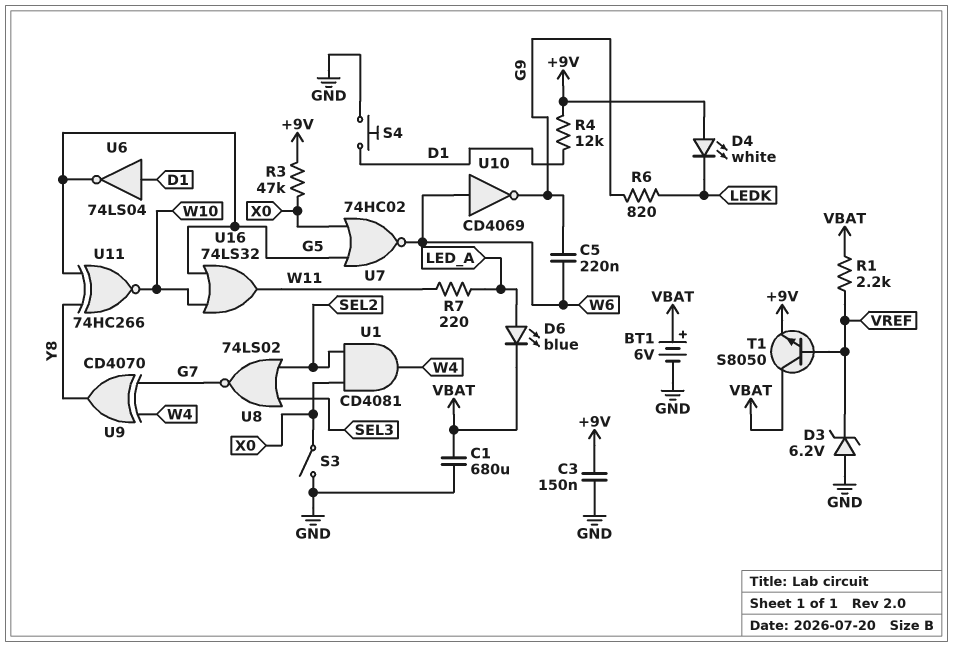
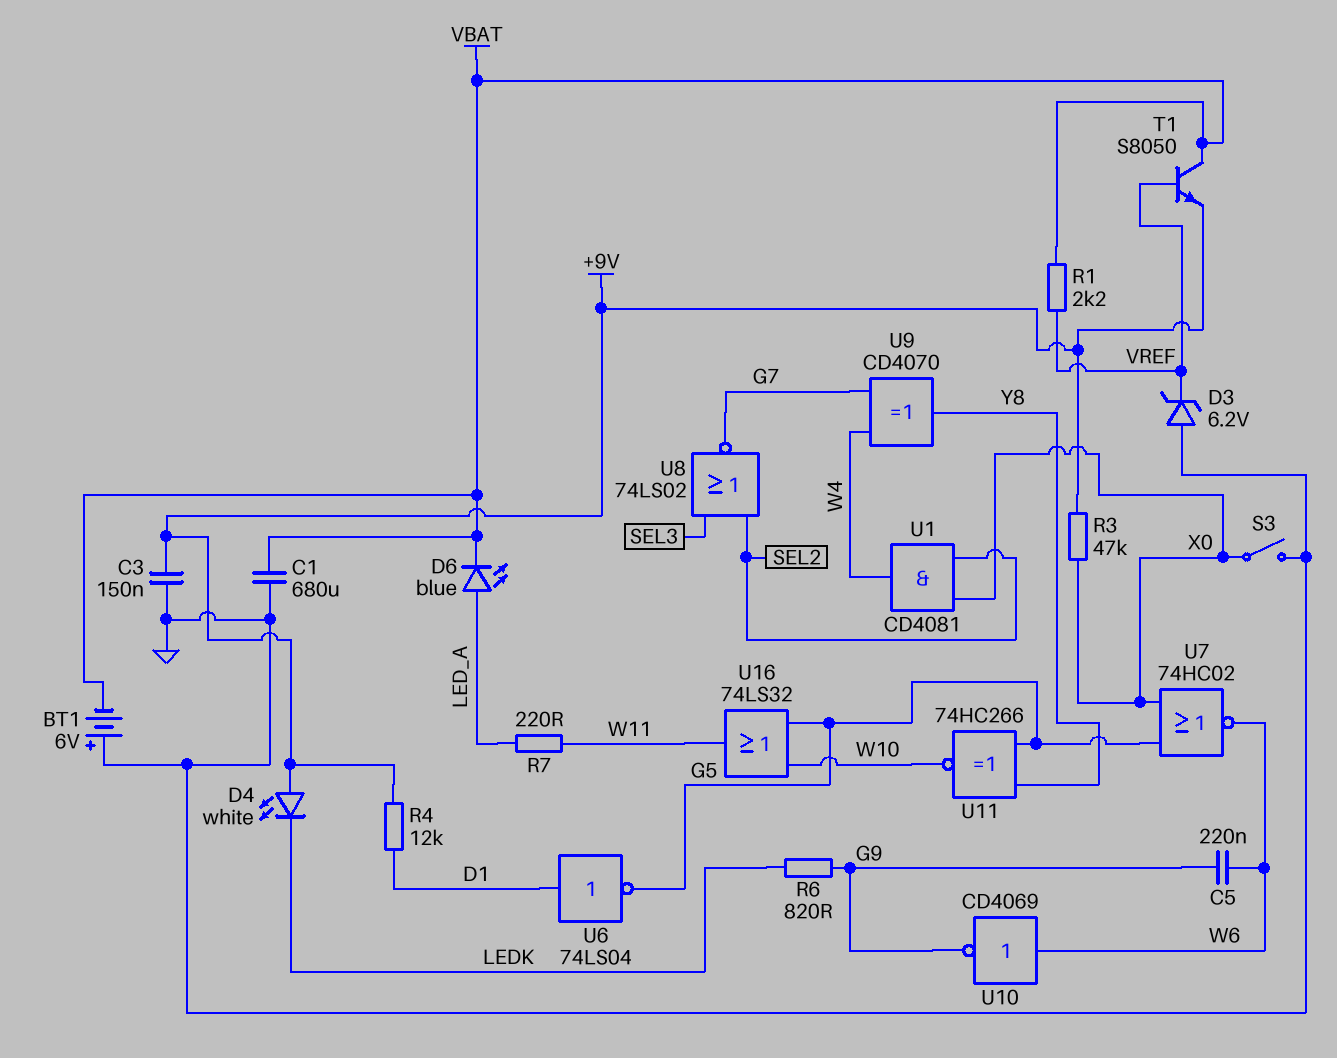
BT1: 6V (plus VBAT, minus GND) -> 6V (plus GND, minus VBAT)
S4: button (D1, GND) -> none

